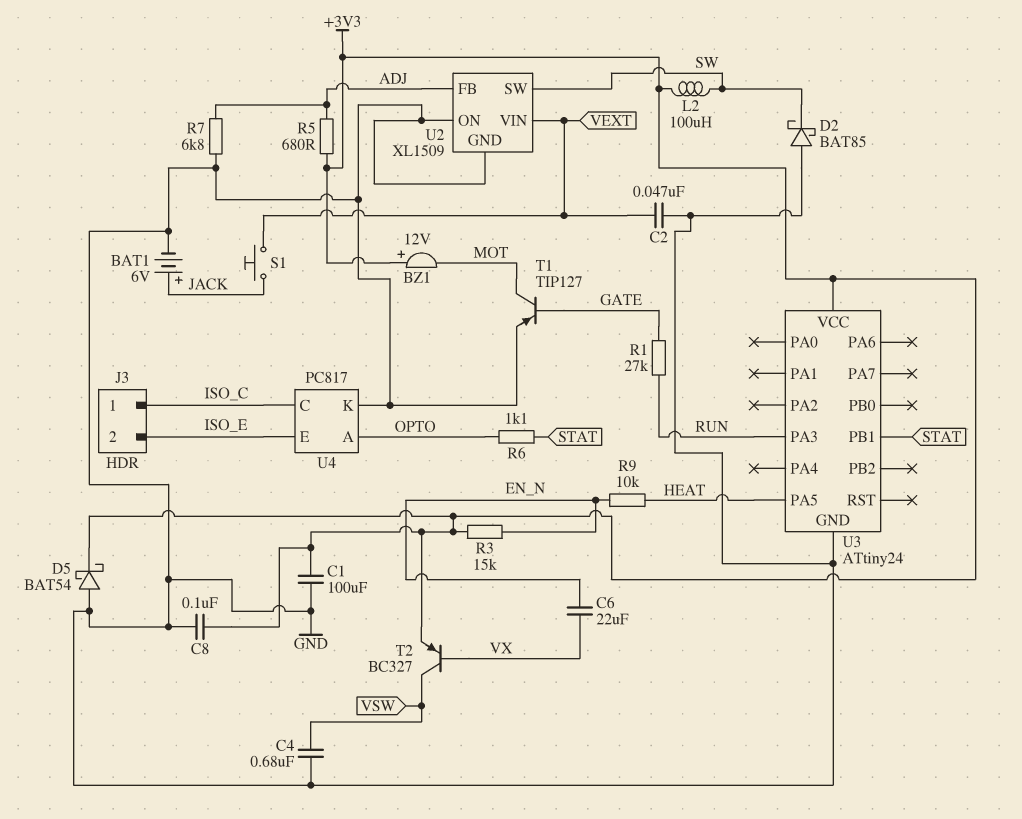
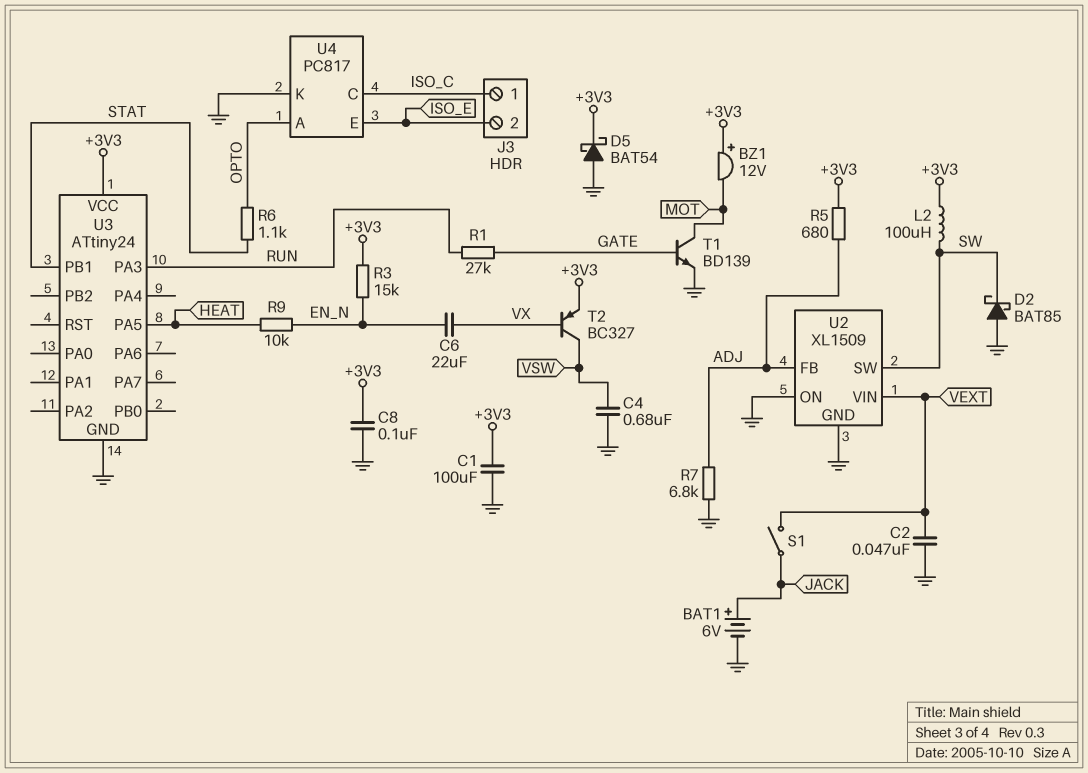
S1: button (JACK, VEXT) -> switch (JACK, VEXT)
T1: PNP TIP127 (B GATE, C MOT, E GND) -> NPN BD139 (B GATE, C MOT, E GND)

